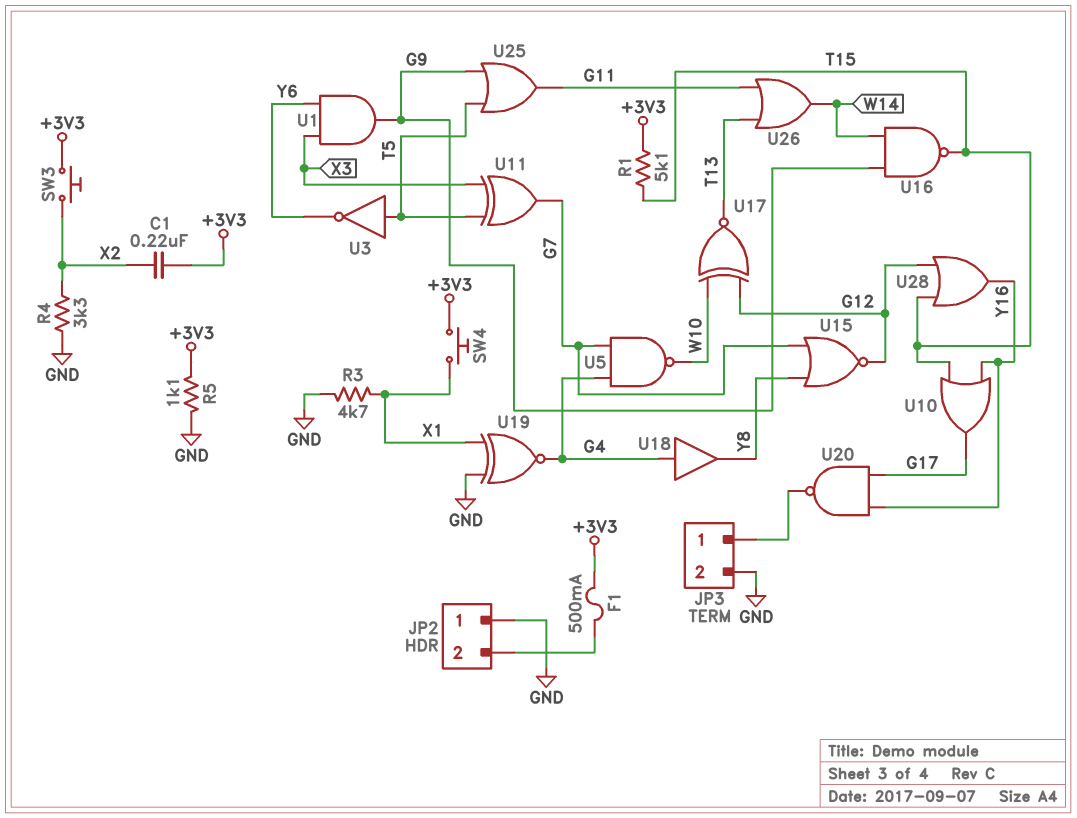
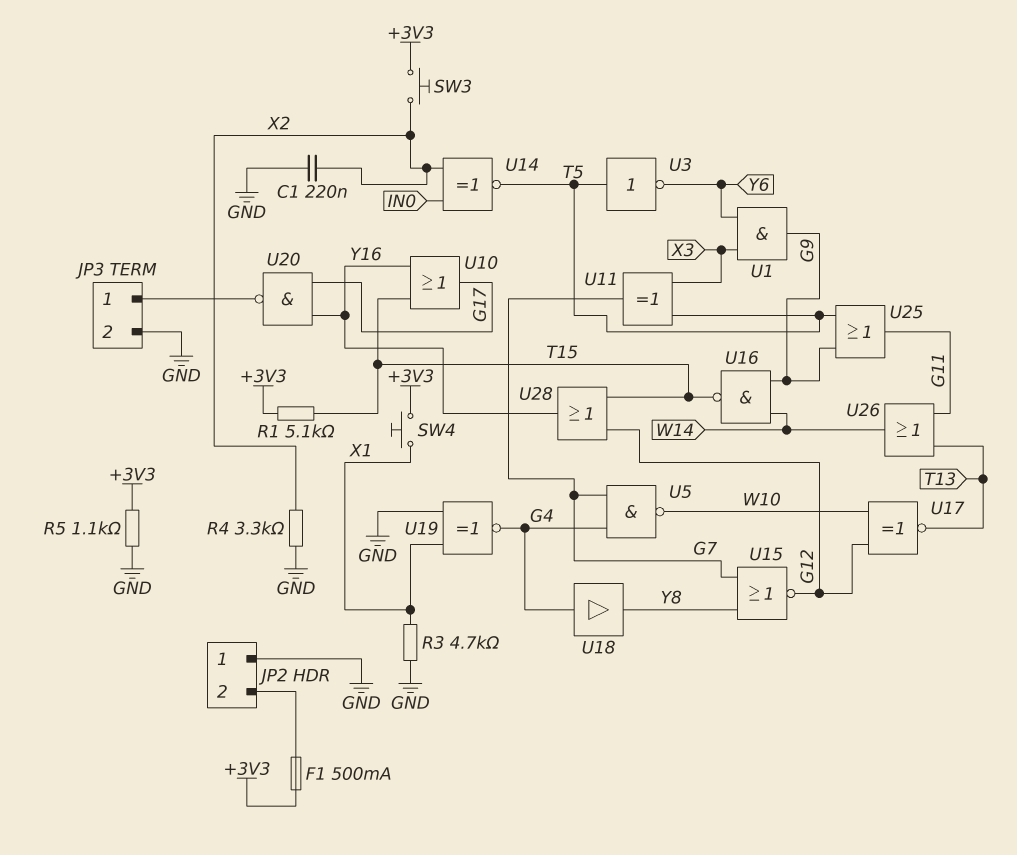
C1: 220nF (+3V3, X2) -> 220nF (GND, X2)
U14: none -> XNOR (in IN0, in X2, out T5)

